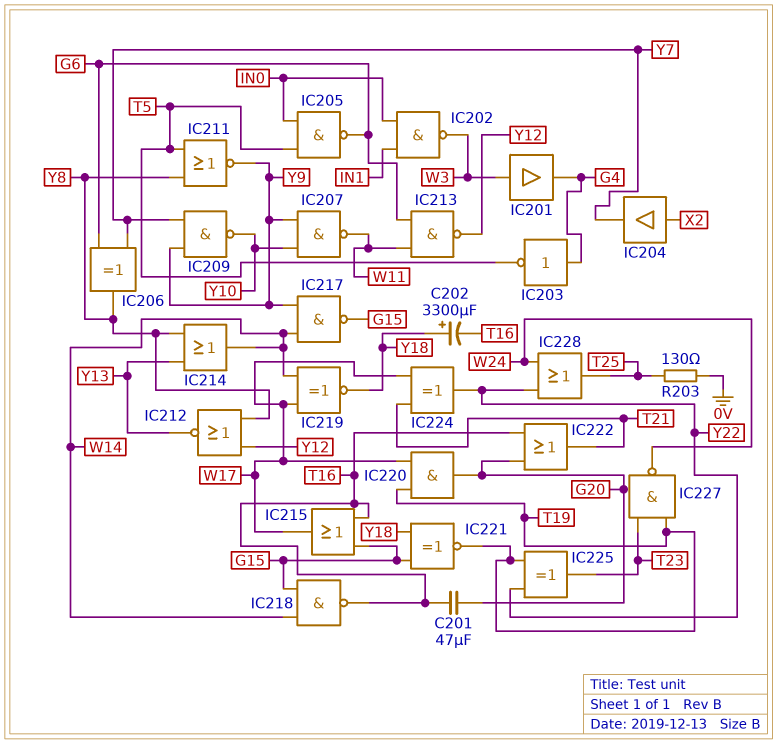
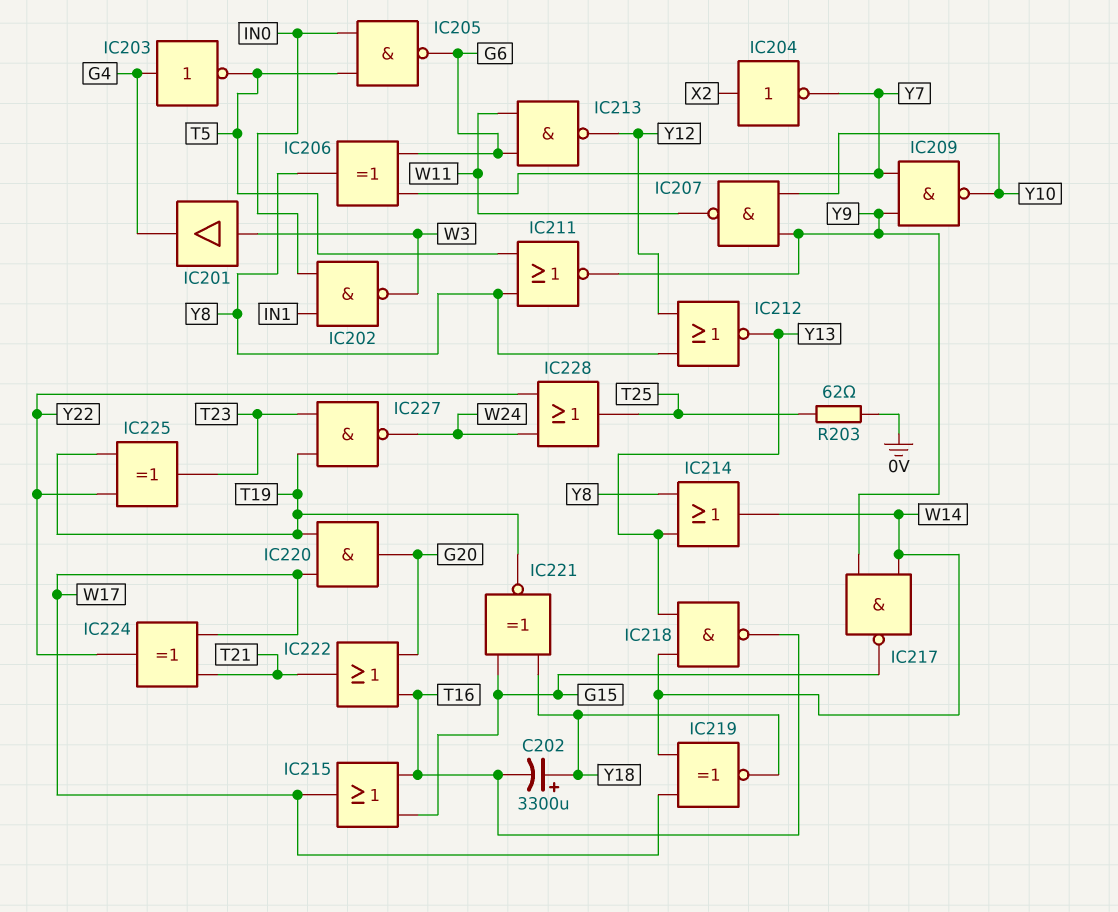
C201: 47uF (G20, T16) -> none
IC204: buffer (in X2, out Y7) -> NOT (in X2, out Y7)
IC218: NAND (in G15, in W14, out T16) -> NAND (in W14, in Y13, out T16)
R203: 130 (0V, T25) -> 62 (0V, T25)

